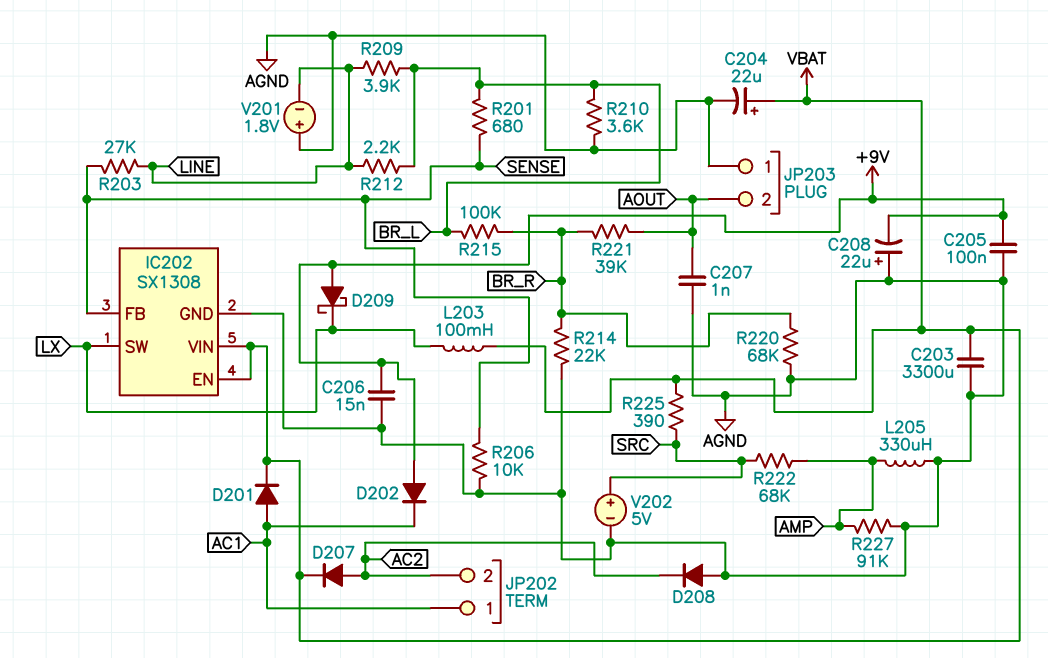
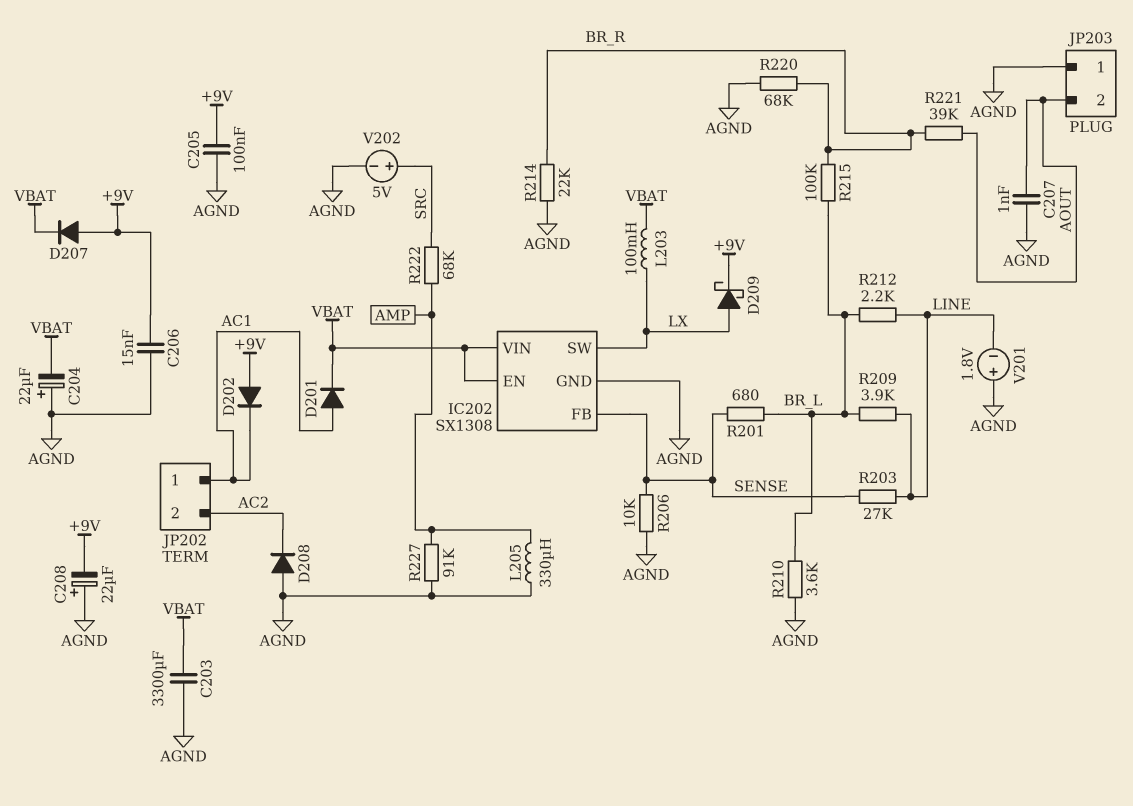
C204: 22uF (plus VBAT, minus AGND) -> 22uF (plus AGND, minus VBAT)
D207: diode (A AC2, K VBAT) -> diode (A +9V, K VBAT)
D209: schottky (A +9V, K LX) -> schottky (A LX, K +9V)
R225: 390 (SRC, VBAT) -> none

